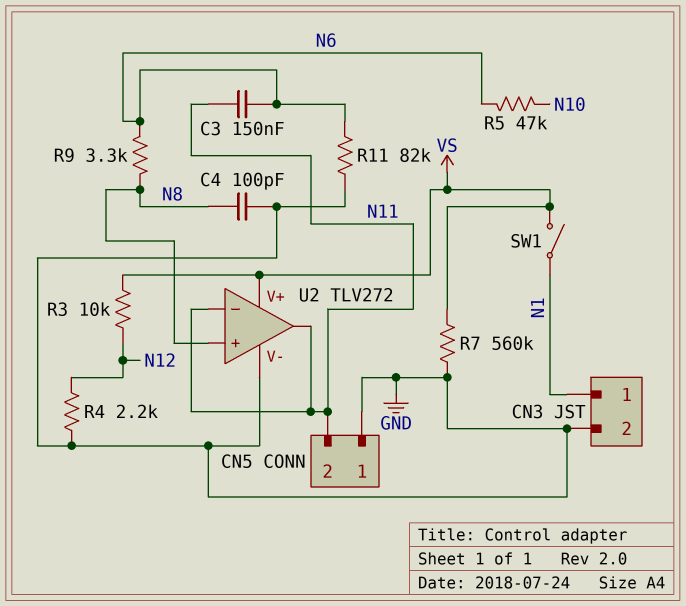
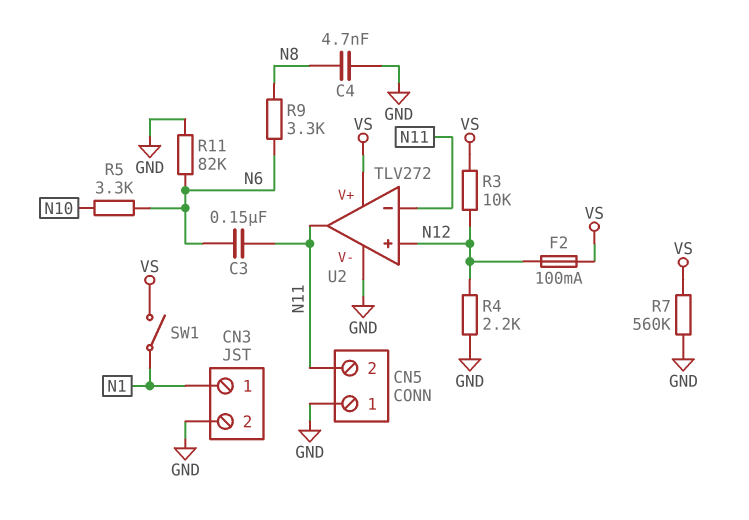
C4: 100pF (GND, N8) -> 4.7nF (GND, N8)
F2: none -> 100mA (N12, VS)
R5: 47k (N6, N10) -> 3.3k (N6, N10)
U2 pin in+: N8 -> N12

